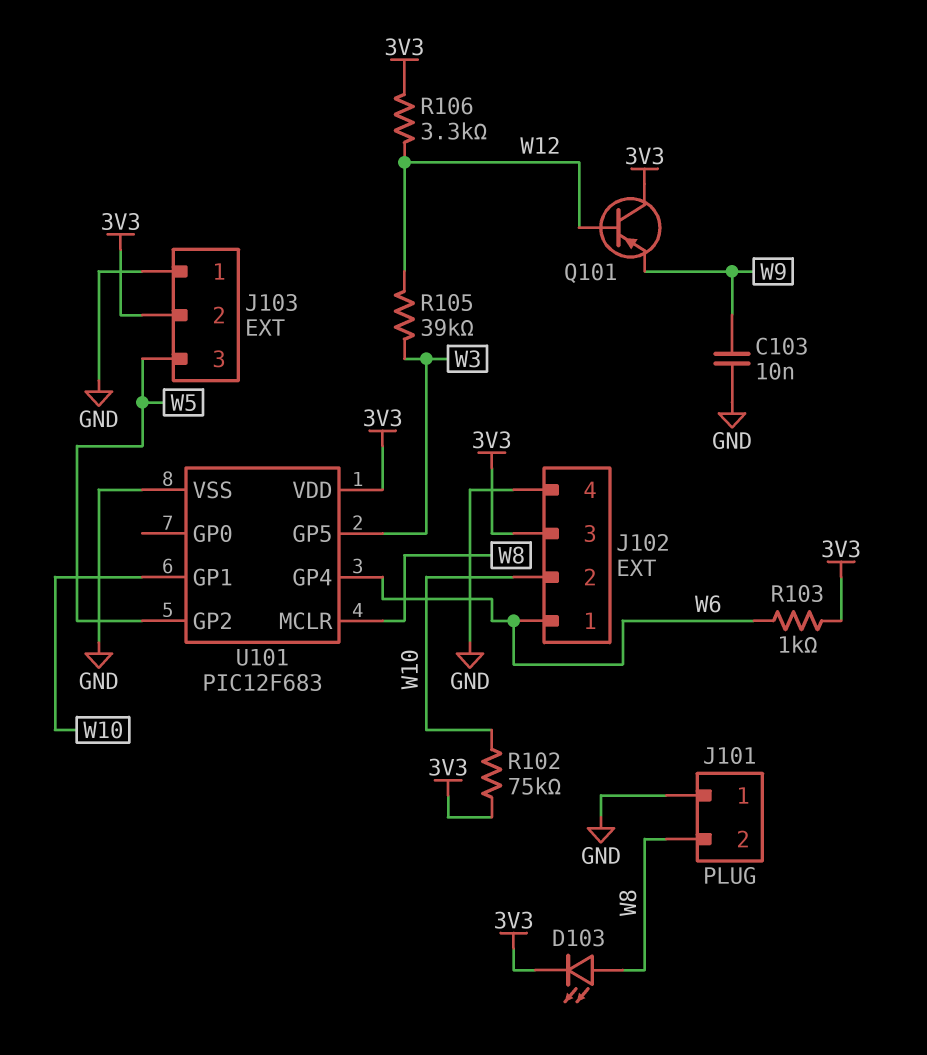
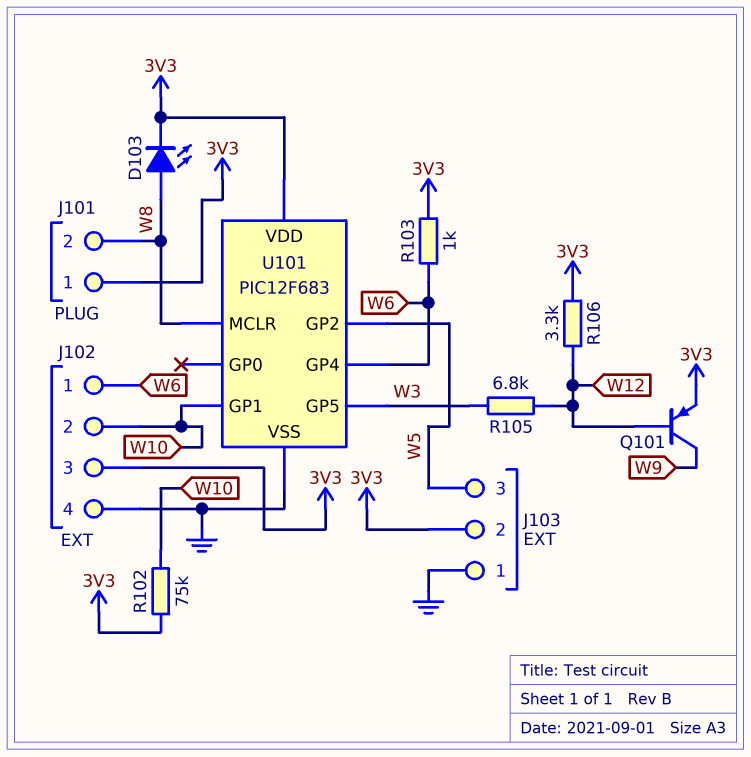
C103: 10nF (GND, W9) -> none
J101 pin 1: GND -> 3V3
Q101: PNP (B W12, C 3V3, E W9) -> PNP (B W12, C W9, E 3V3)
R105: 39k (W3, W12) -> 6.8k (W3, W12)

